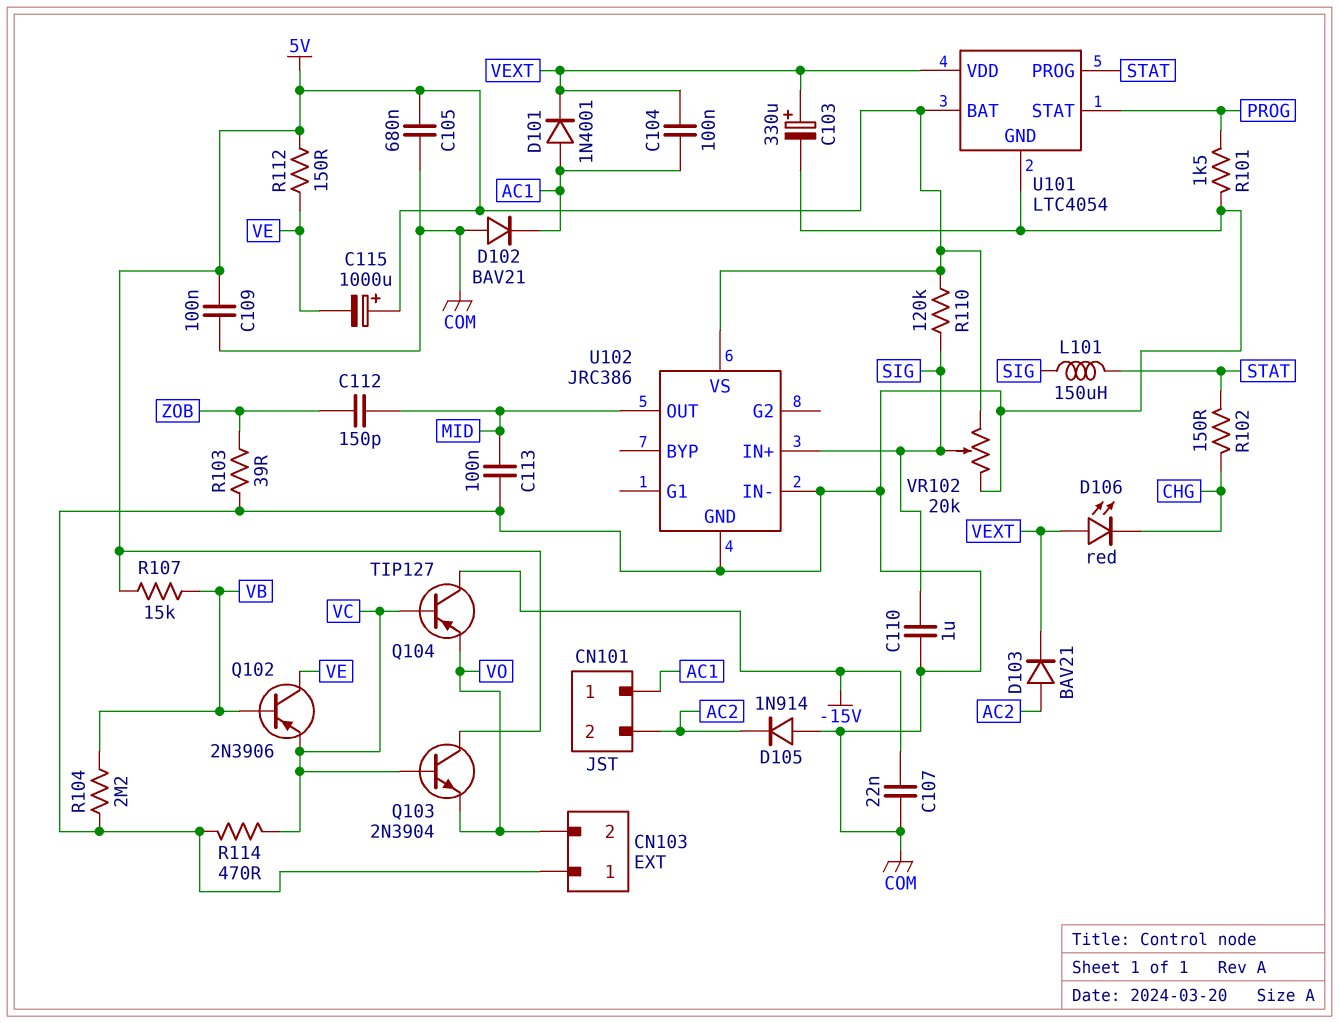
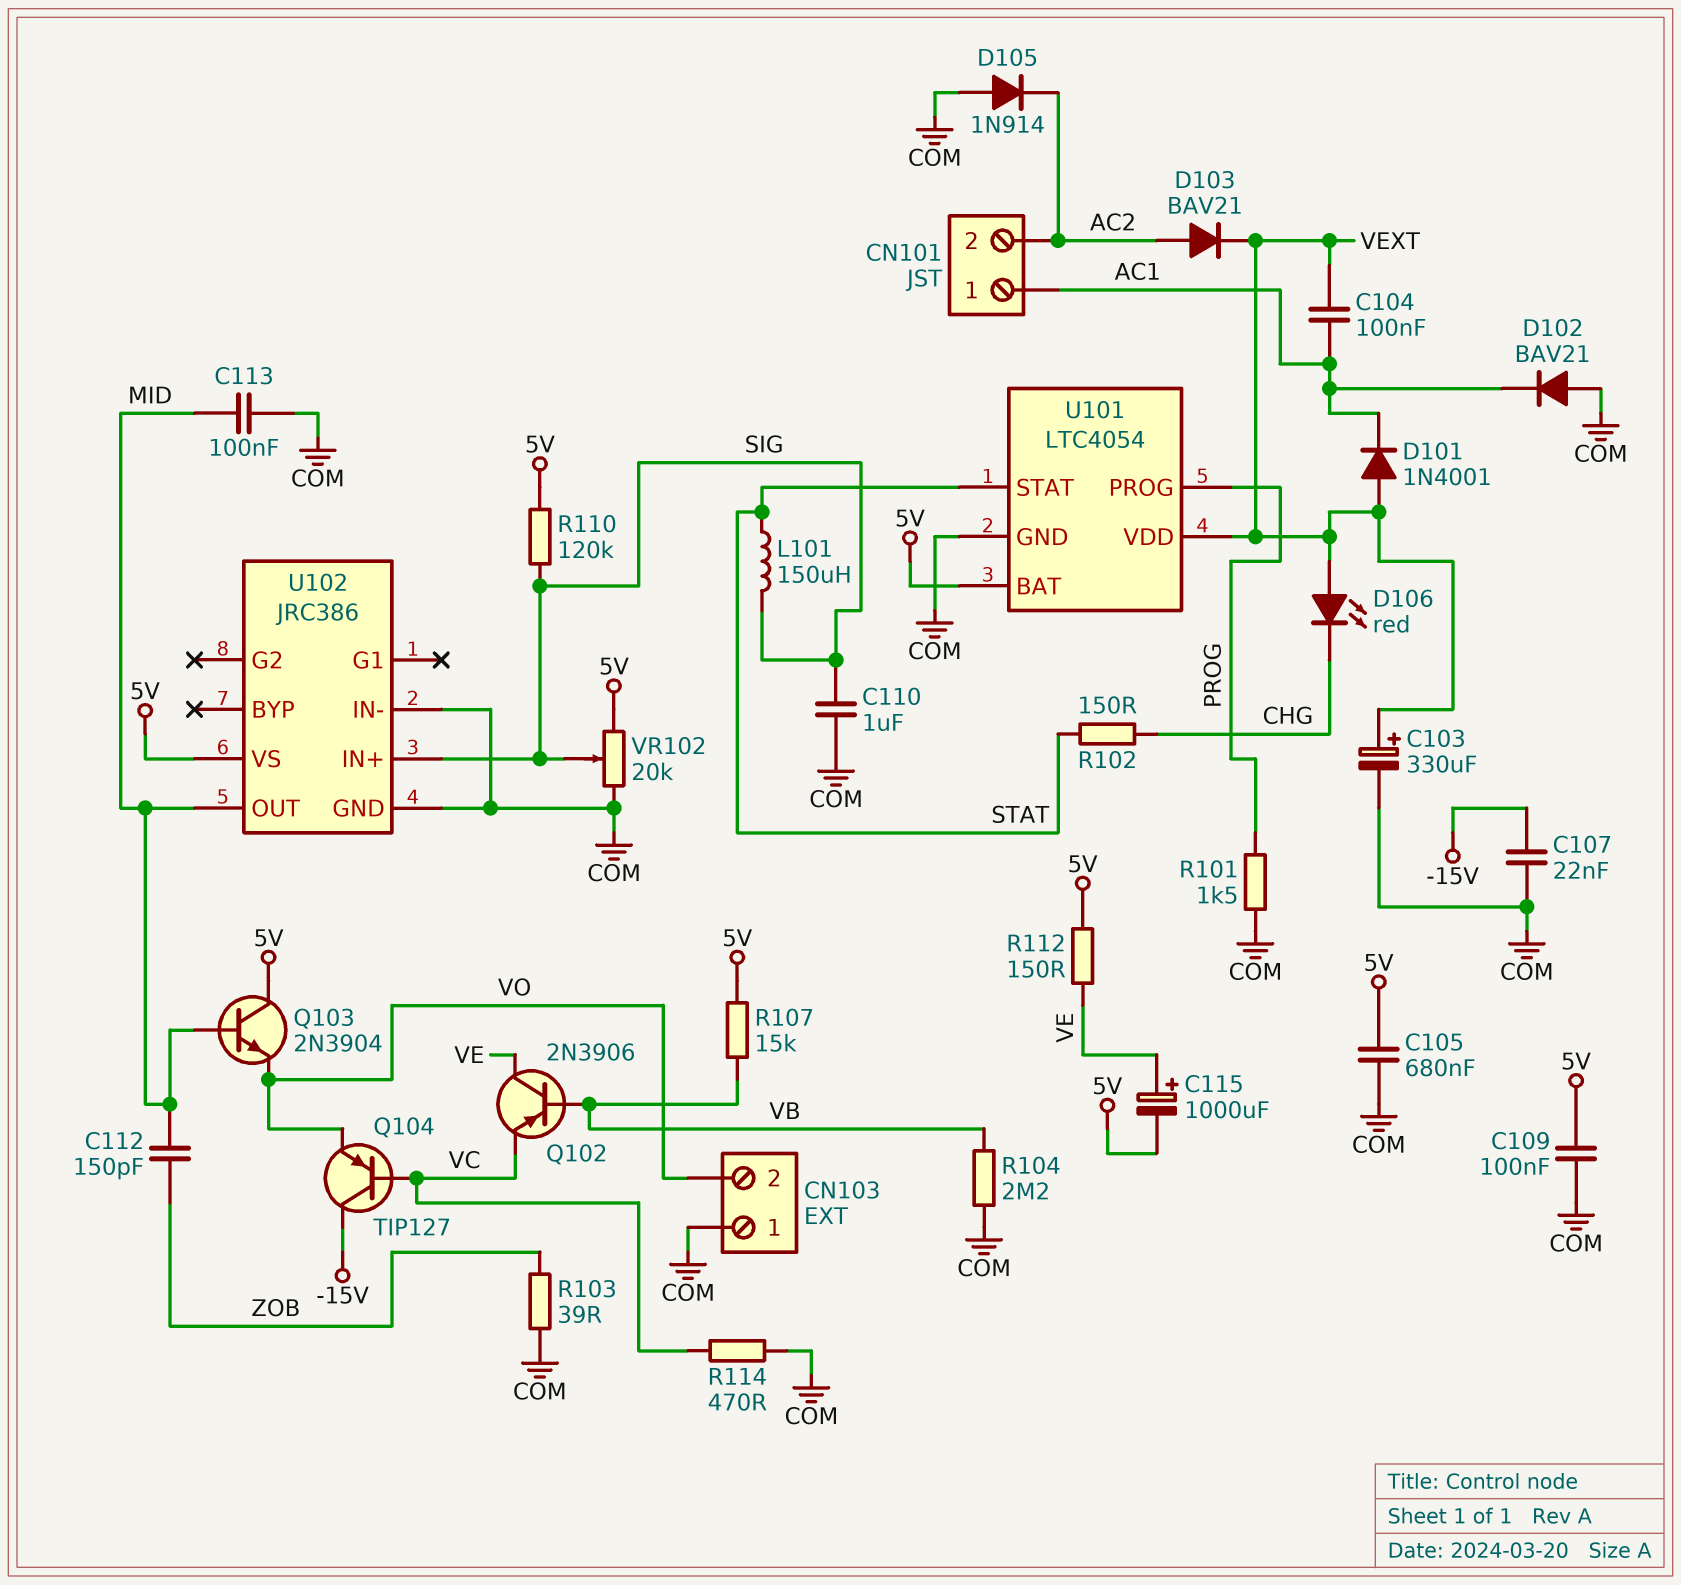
C115: 1000uF (plus 5V, minus VE) -> 1000uF (plus VE, minus 5V)
D101: diode 1N4001 (A AC1, K VEXT) -> diode 1N4001 (A VEXT, K AC1)
Q103: NPN 2N3904 (B VC, C 5V, E VO) -> NPN 2N3904 (B MID, C 5V, E VO)
U101 pin PROG: STAT -> PROG
U101 pin STAT: PROG -> STAT

